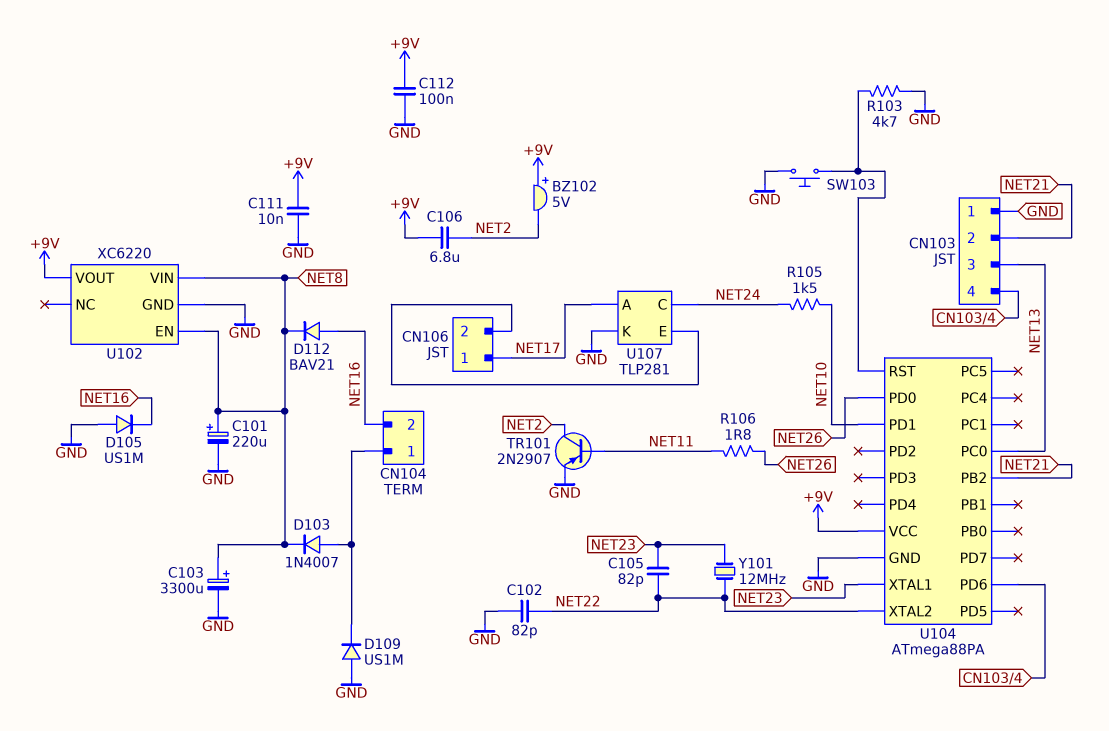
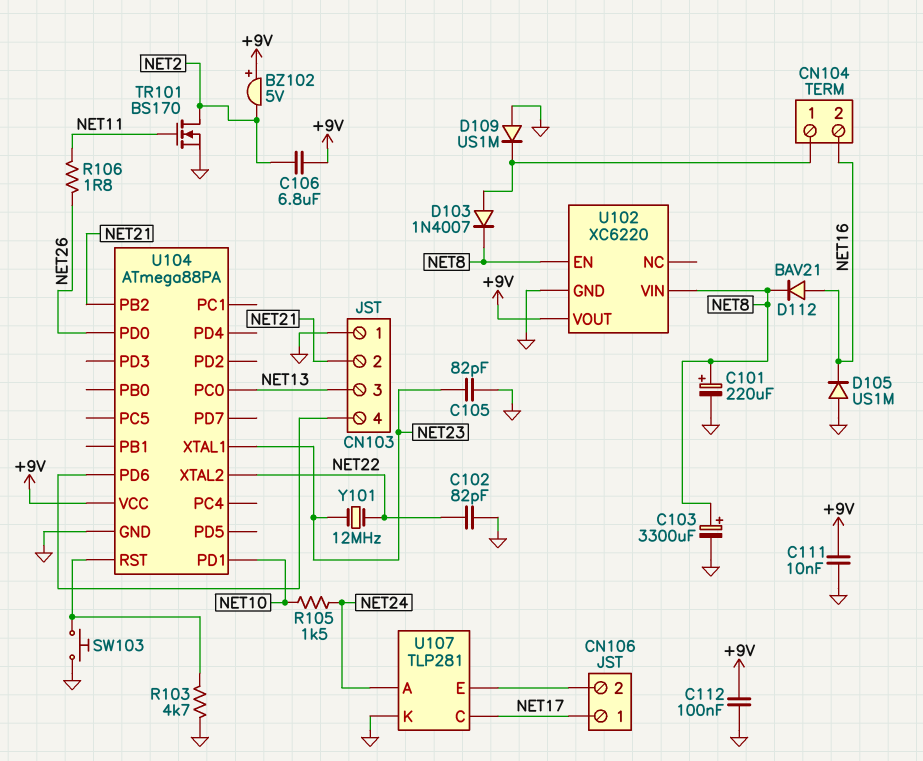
C105: 82pF (NET22, NET23) -> 82pF (GND, NET23)
TR101: PNP 2N2907 (B NET11, C NET2, E GND) -> NMOS BS170 (G NET11, D NET2, S GND)
U107 pin A: NET17 -> NET24
U107 pin C: NET24 -> NET17

